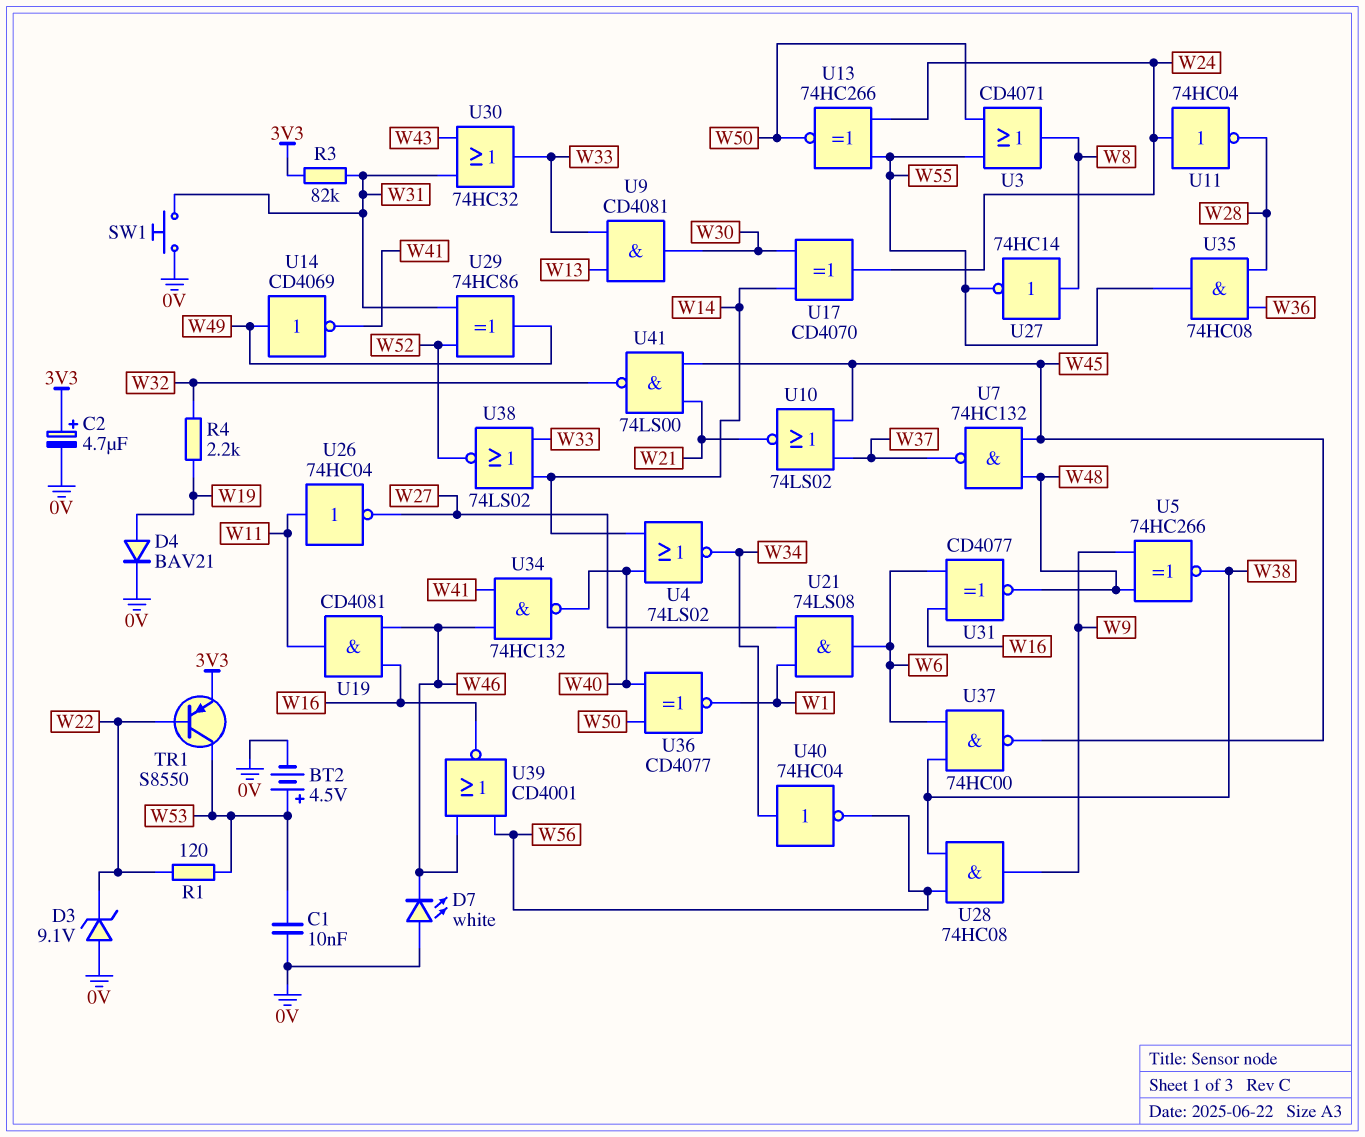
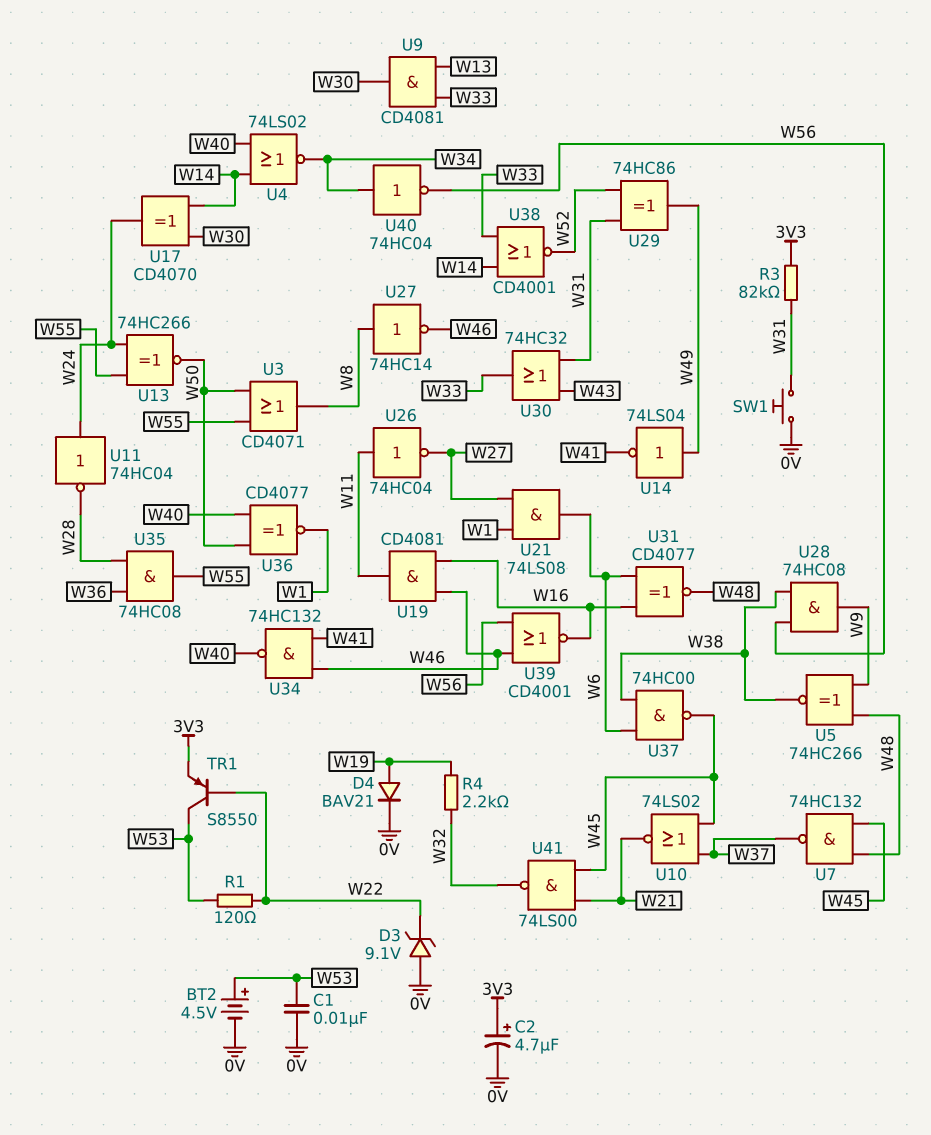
D7: LED white (A 0V, K W46) -> none
U14: NOT CD4069 (in W49, out W41) -> NOT 74LS04 (in W49, out W41)
U27: NOT 74HC14 (in W8, out W55) -> NOT 74HC14 (in W8, out W46)
U38: NOR 74LS02 (in W14, in W33, out W52) -> NOR CD4001 (in W14, in W33, out W52)

